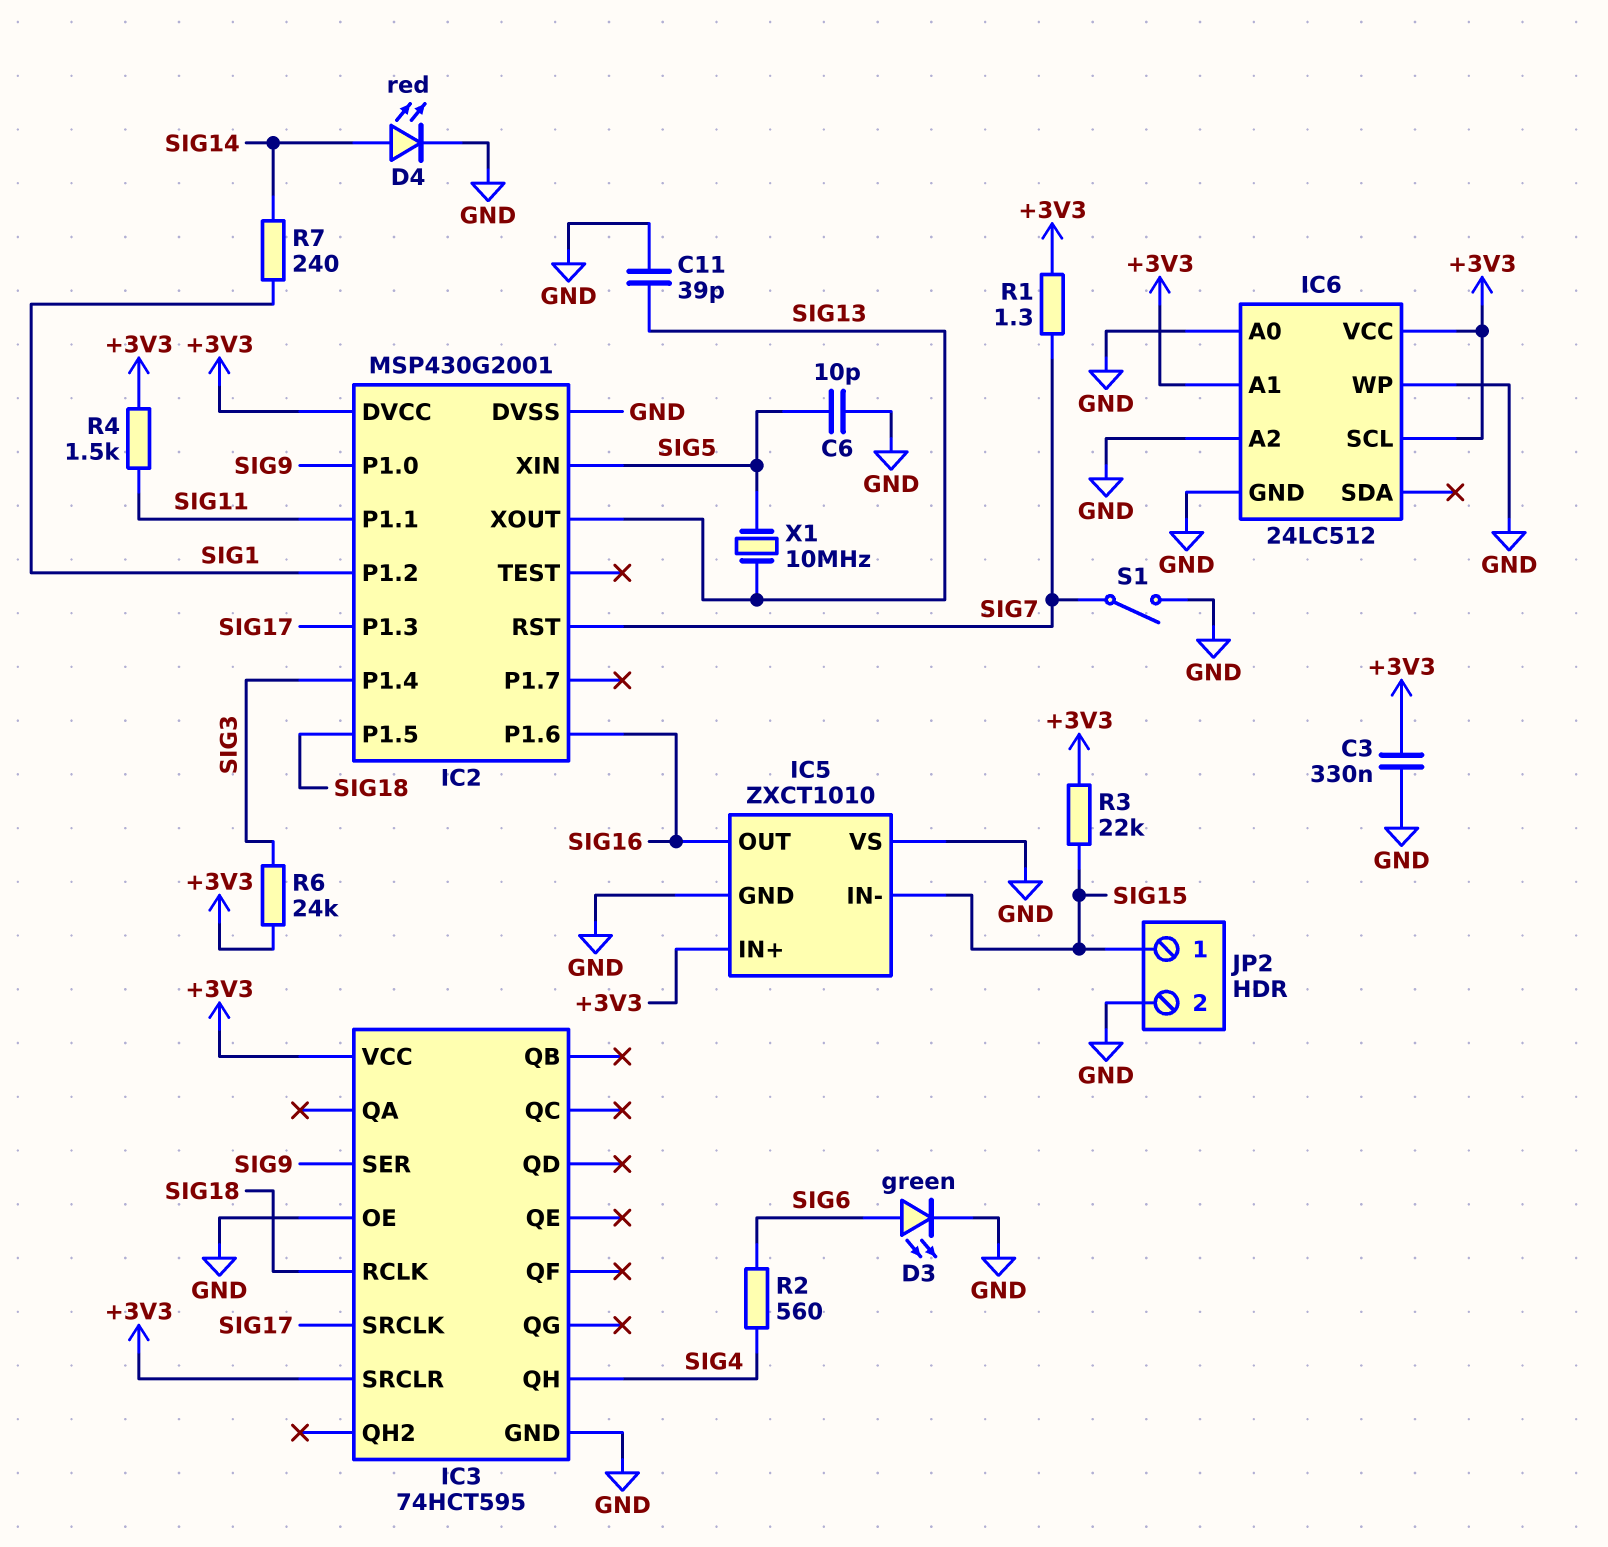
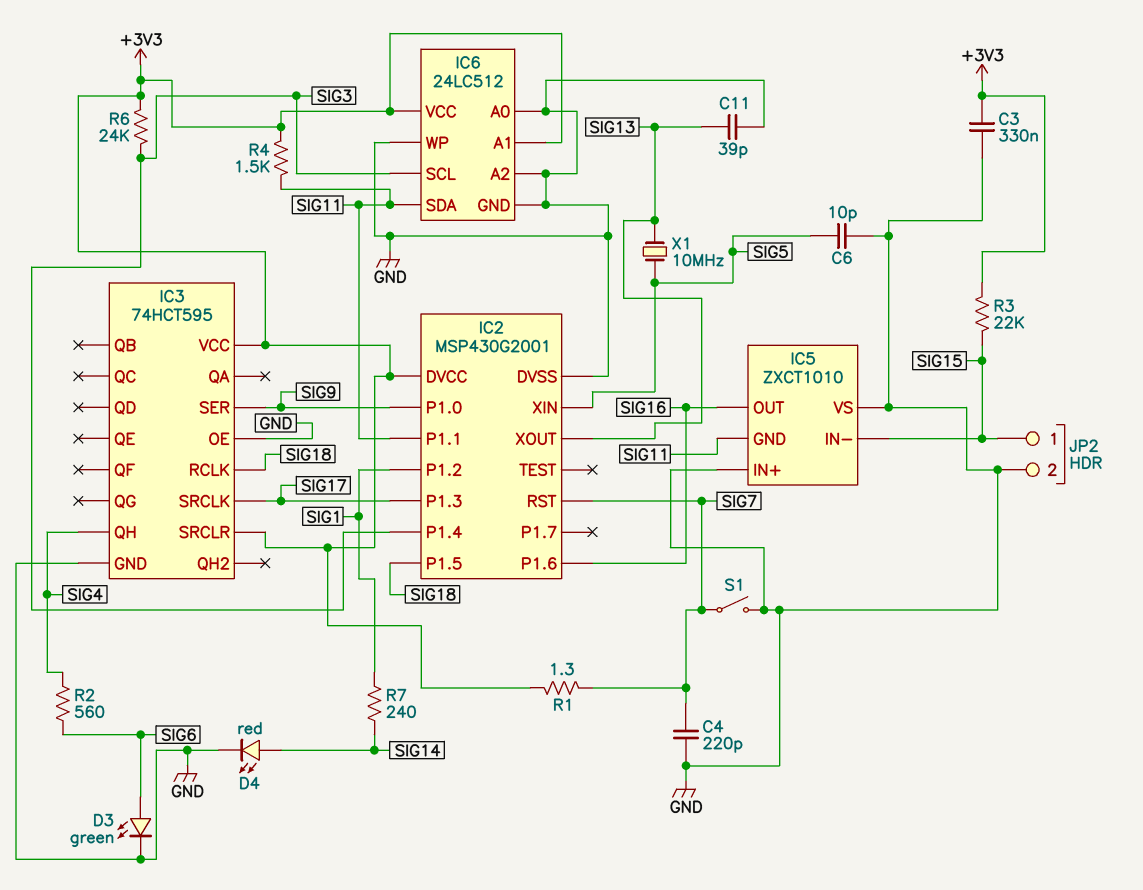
C4: none -> 220pF (GND, SIG7)
IC5 pin GND: GND -> SIG11
IC5 pin IN+: +3V3 -> GND
IC6 pin SCL: +3V3 -> SIG3
IC6 pin SDA: none -> SIG11

